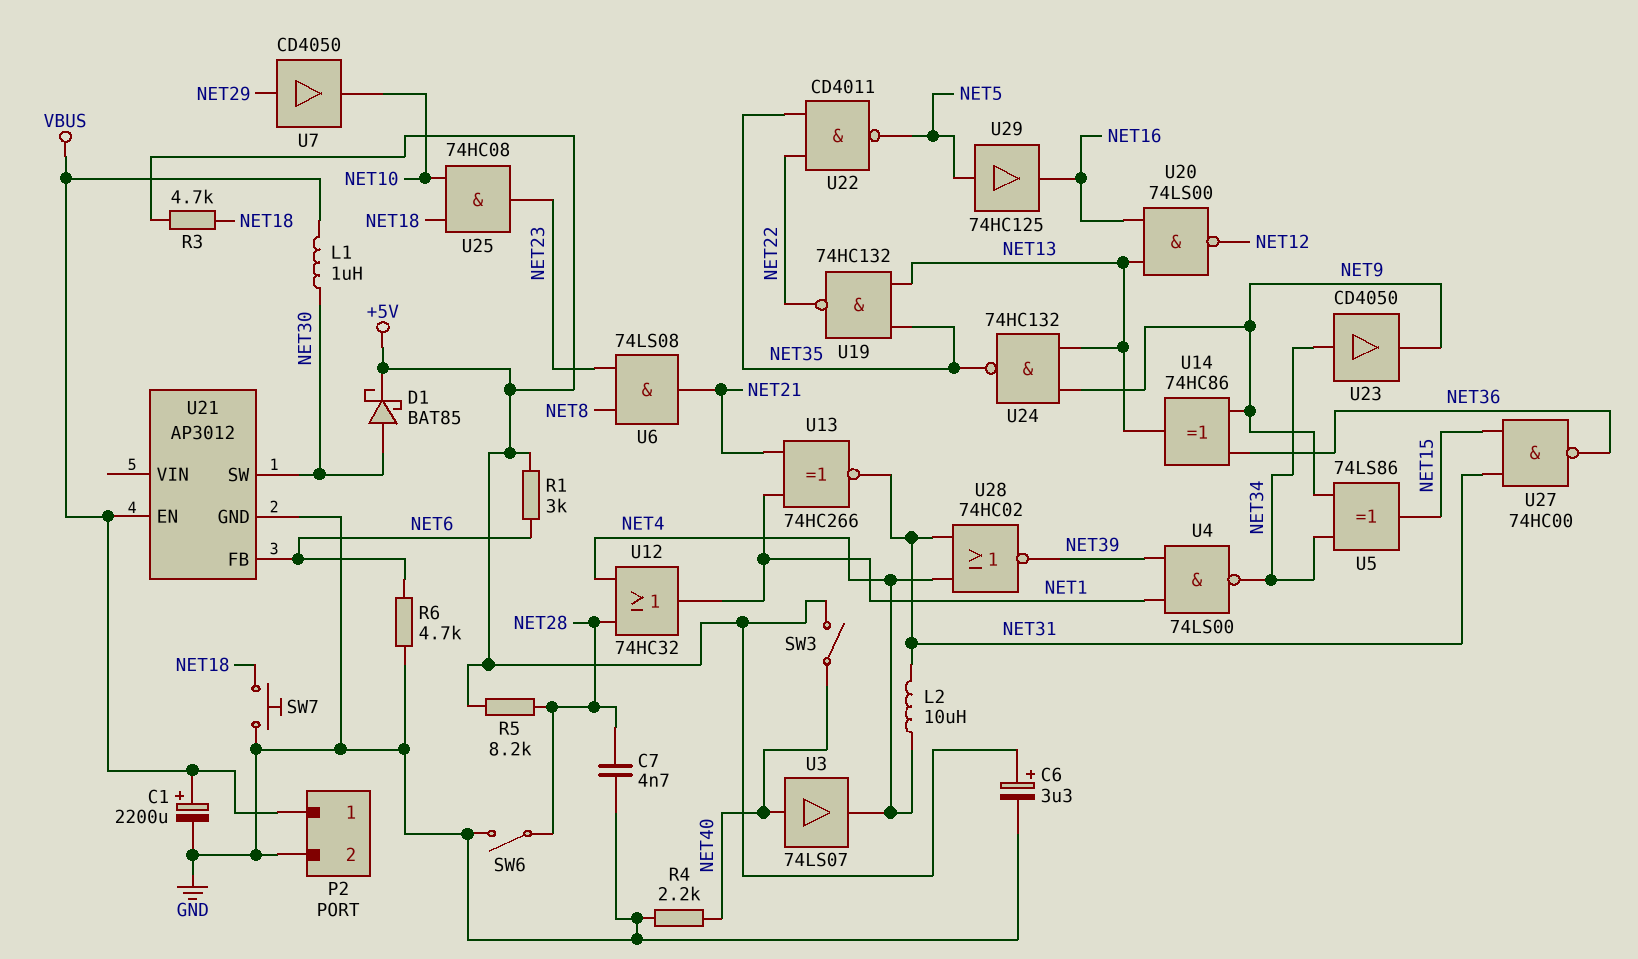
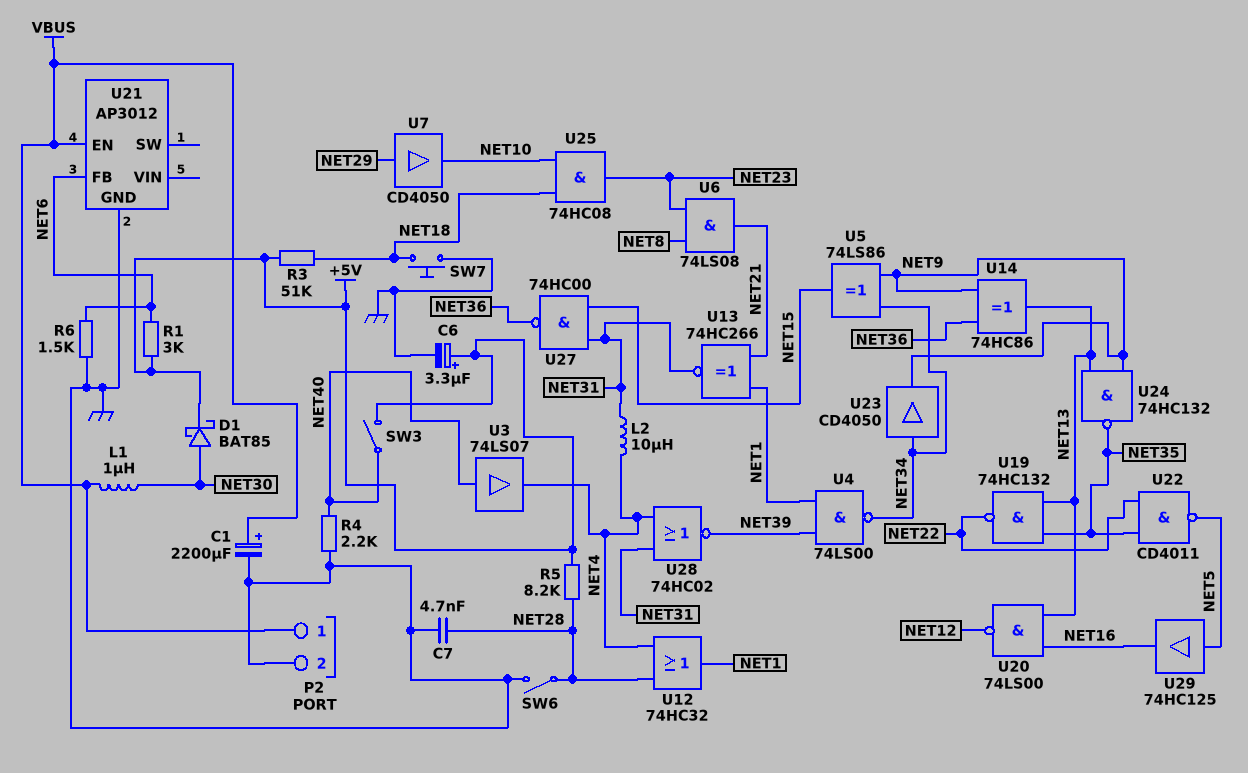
R3: 4.7k (+5V, NET18) -> 51k (+5V, NET18)
R6: 4.7k (GND, NET6) -> 1.5k (GND, NET6)
U21 pin SW: NET30 -> none

